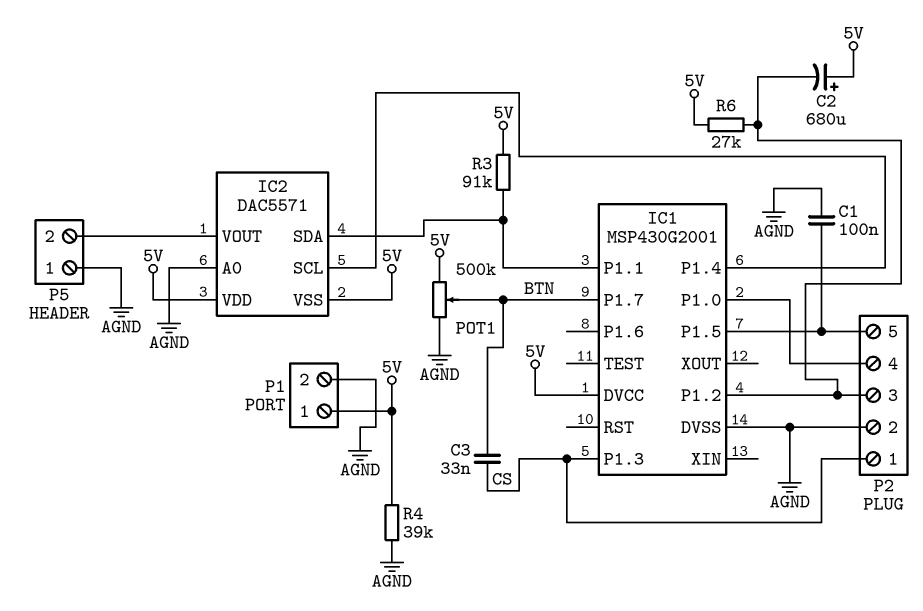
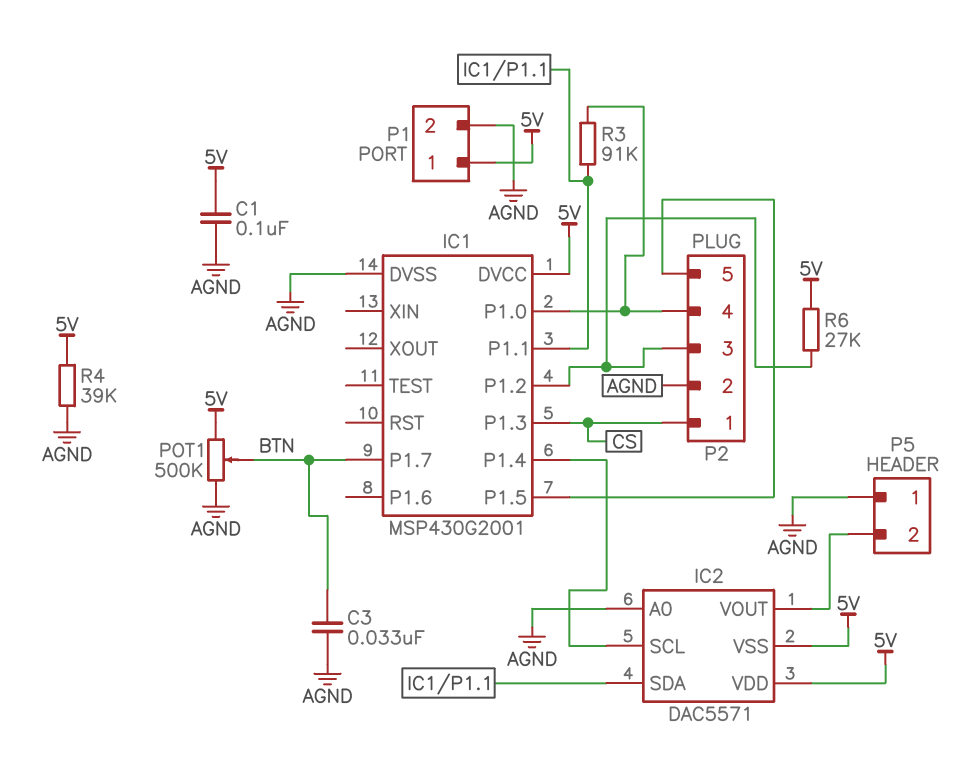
C1: 100nF (AGND, IC1/P1.5) -> 100nF (5V, AGND)
C2: 680uF (plus 5V, minus IC1/P1.2) -> none
C3: 33nF (BTN, CS) -> 33nF (AGND, BTN)
R3: 91k (5V, IC1/P1.1) -> 91k (IC1/P1.0, IC1/P1.1)

